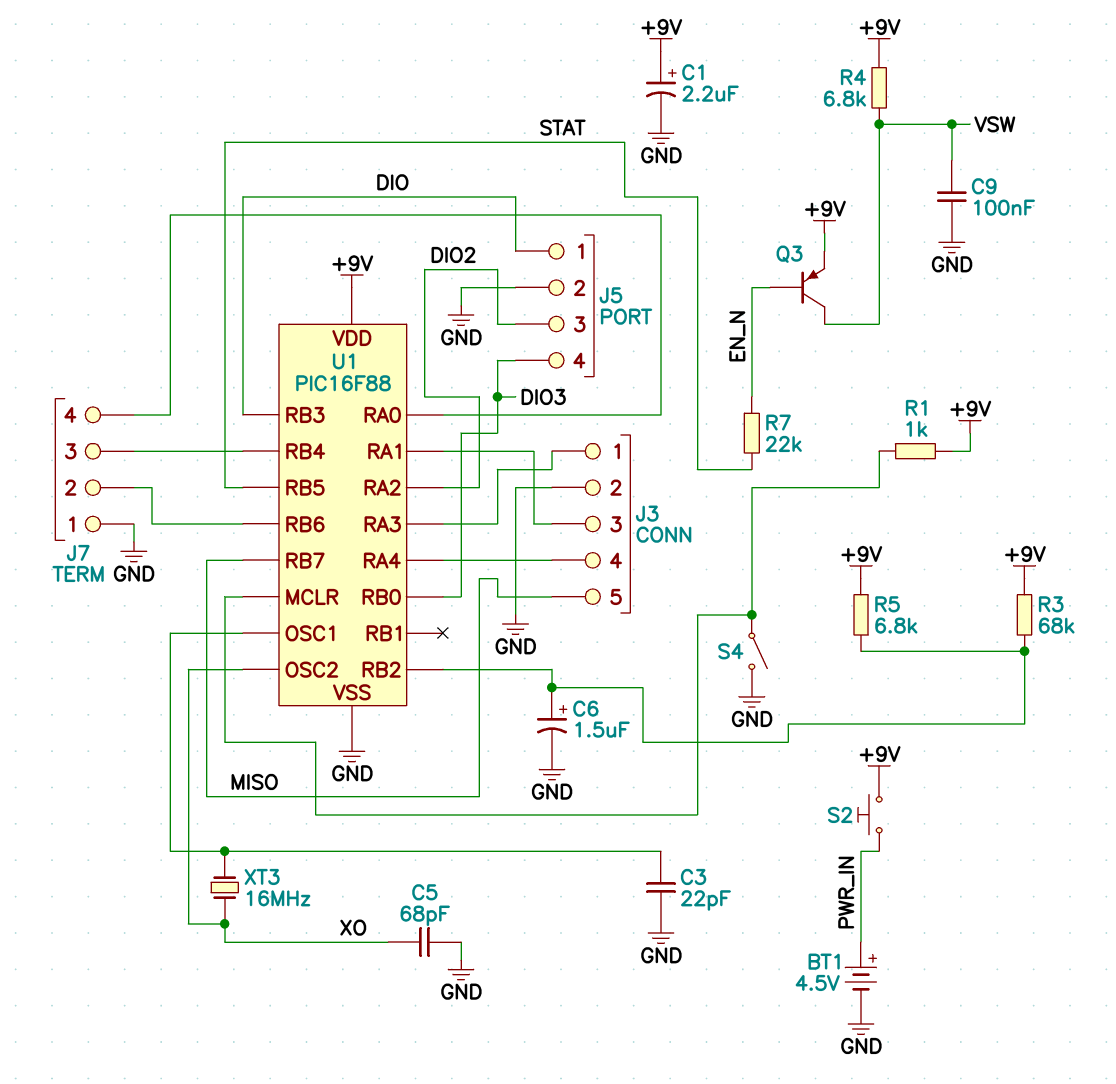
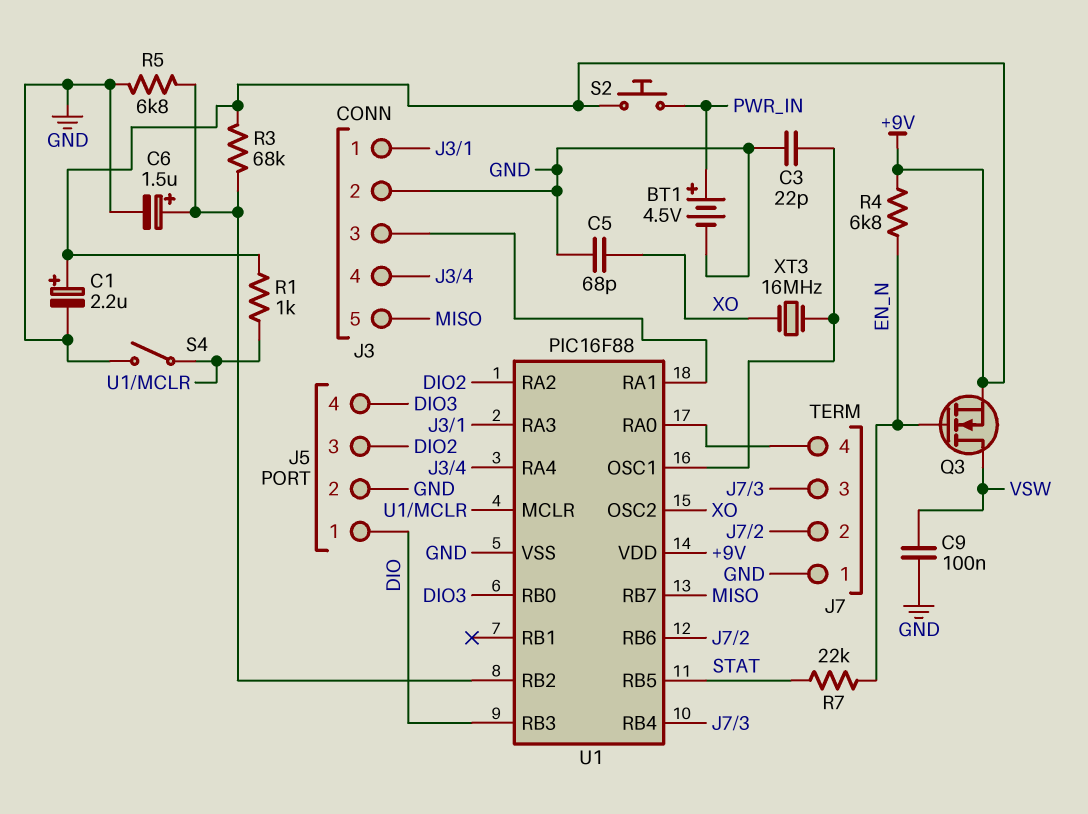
Q3: PNP (B EN_N, C VSW, E +9V) -> NMOS (G EN_N, D VSW, S +9V)
R4: 6.8k (+9V, VSW) -> 6.8k (+9V, EN_N)
R5: 6.8k (+9V, U1/RB2) -> 6.8k (GND, U1/RB2)

